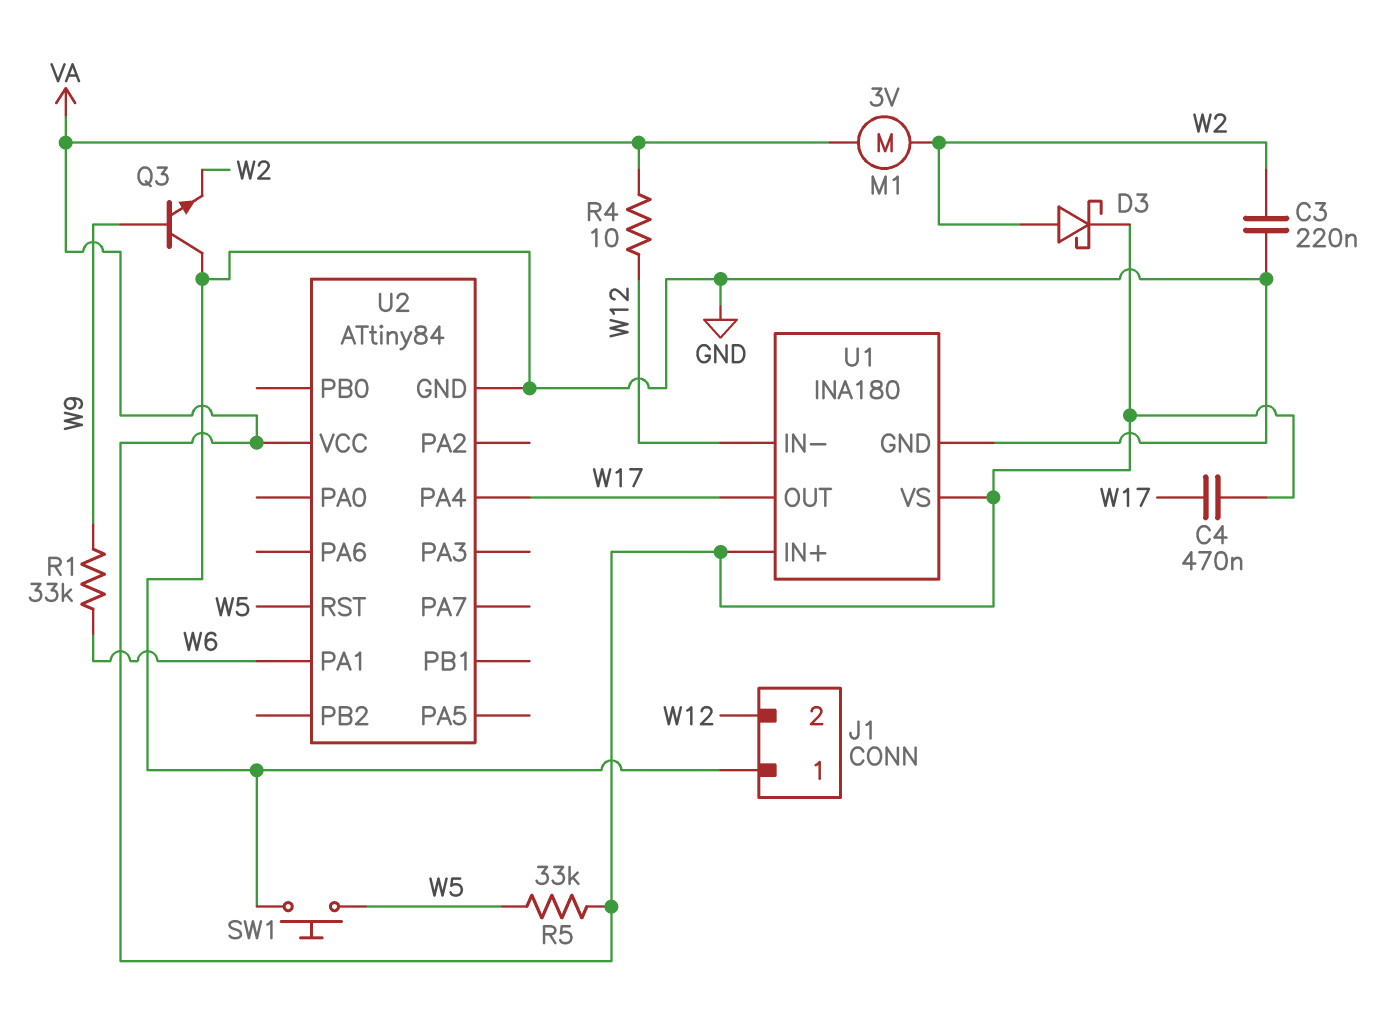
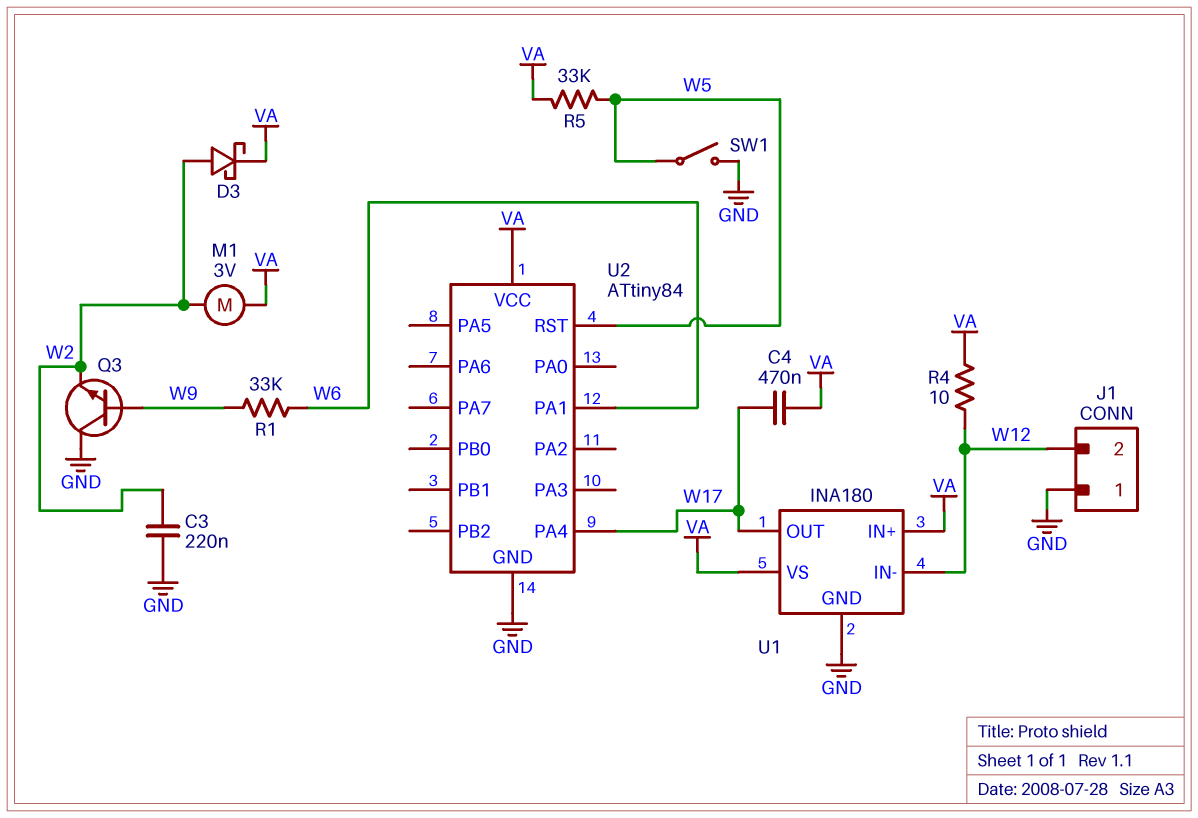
SW1: button (GND, W5) -> switch (GND, W5)

